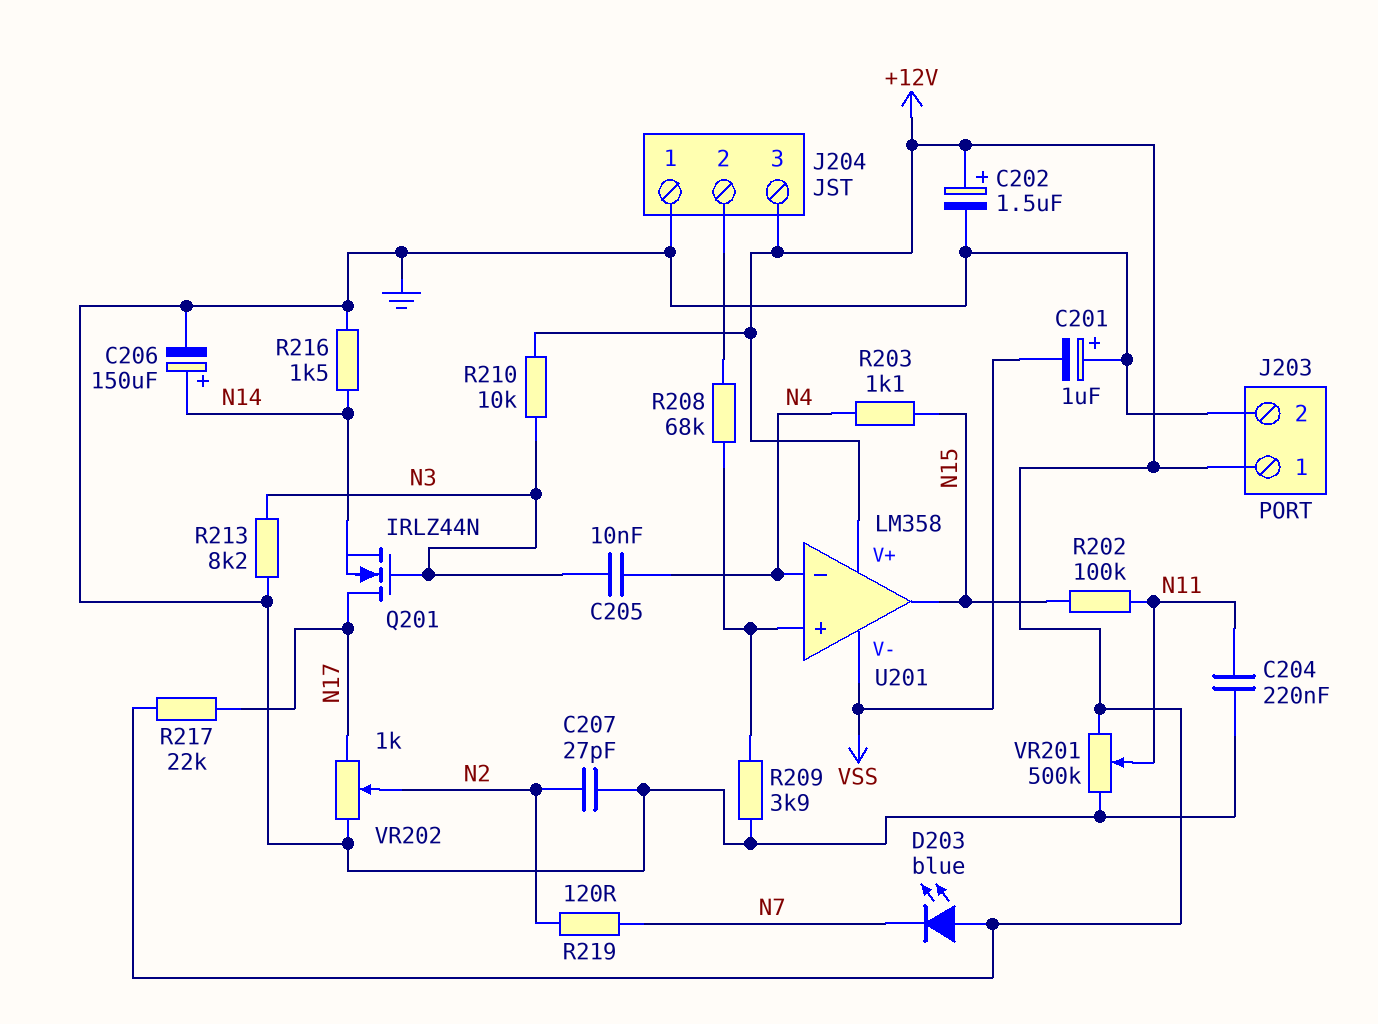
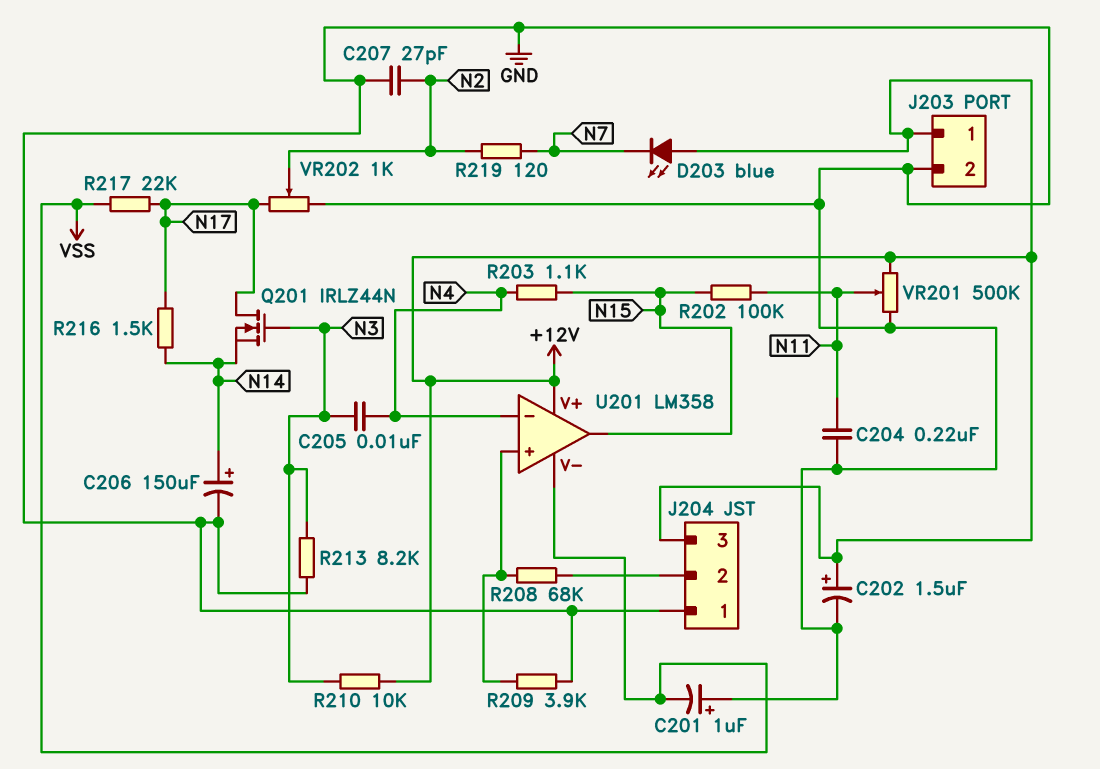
R216: 1.5k (GND, N14) -> 1.5k (N14, N17)
R217: 22k (+12V, N17) -> 22k (N17, VSS)

